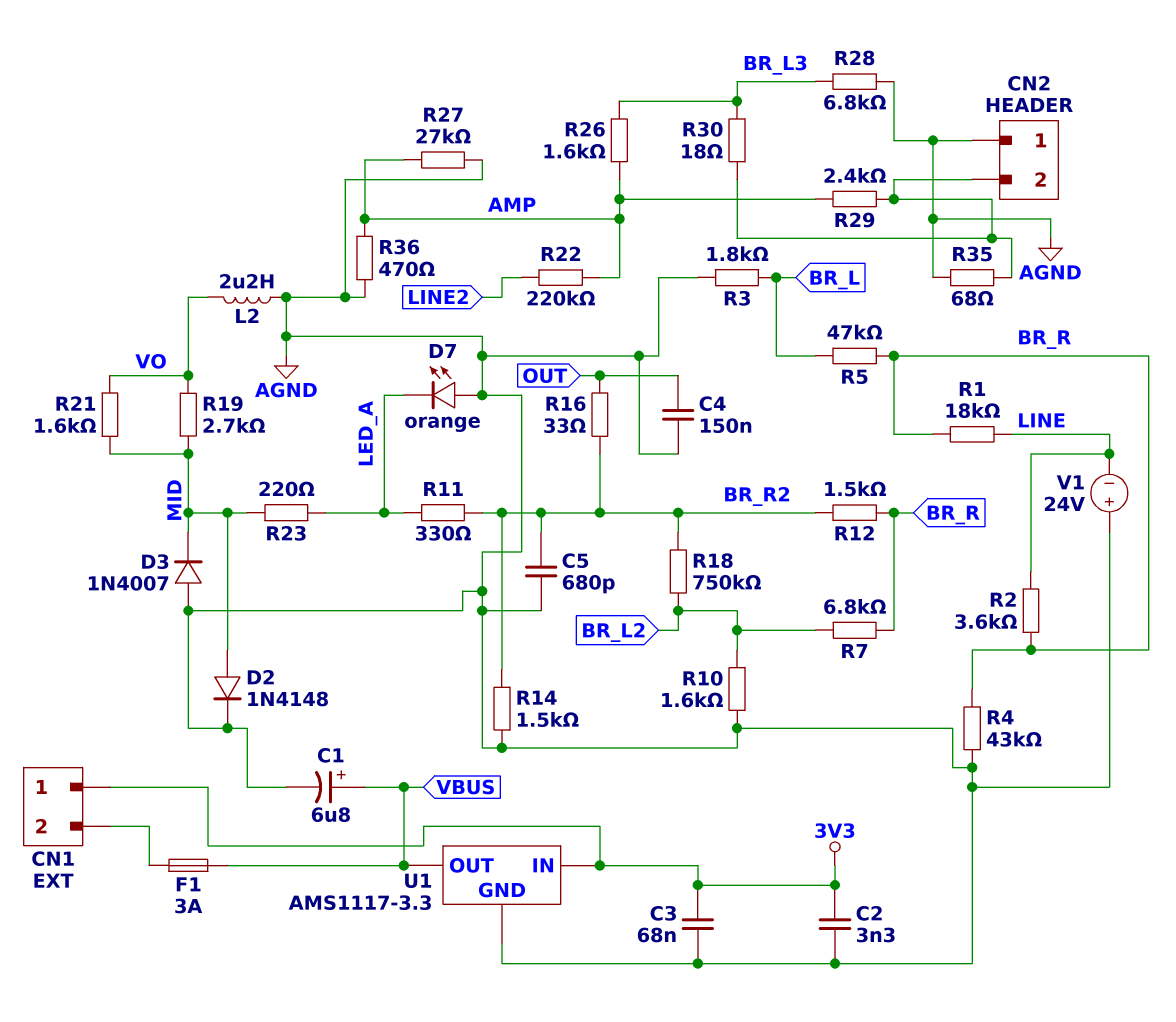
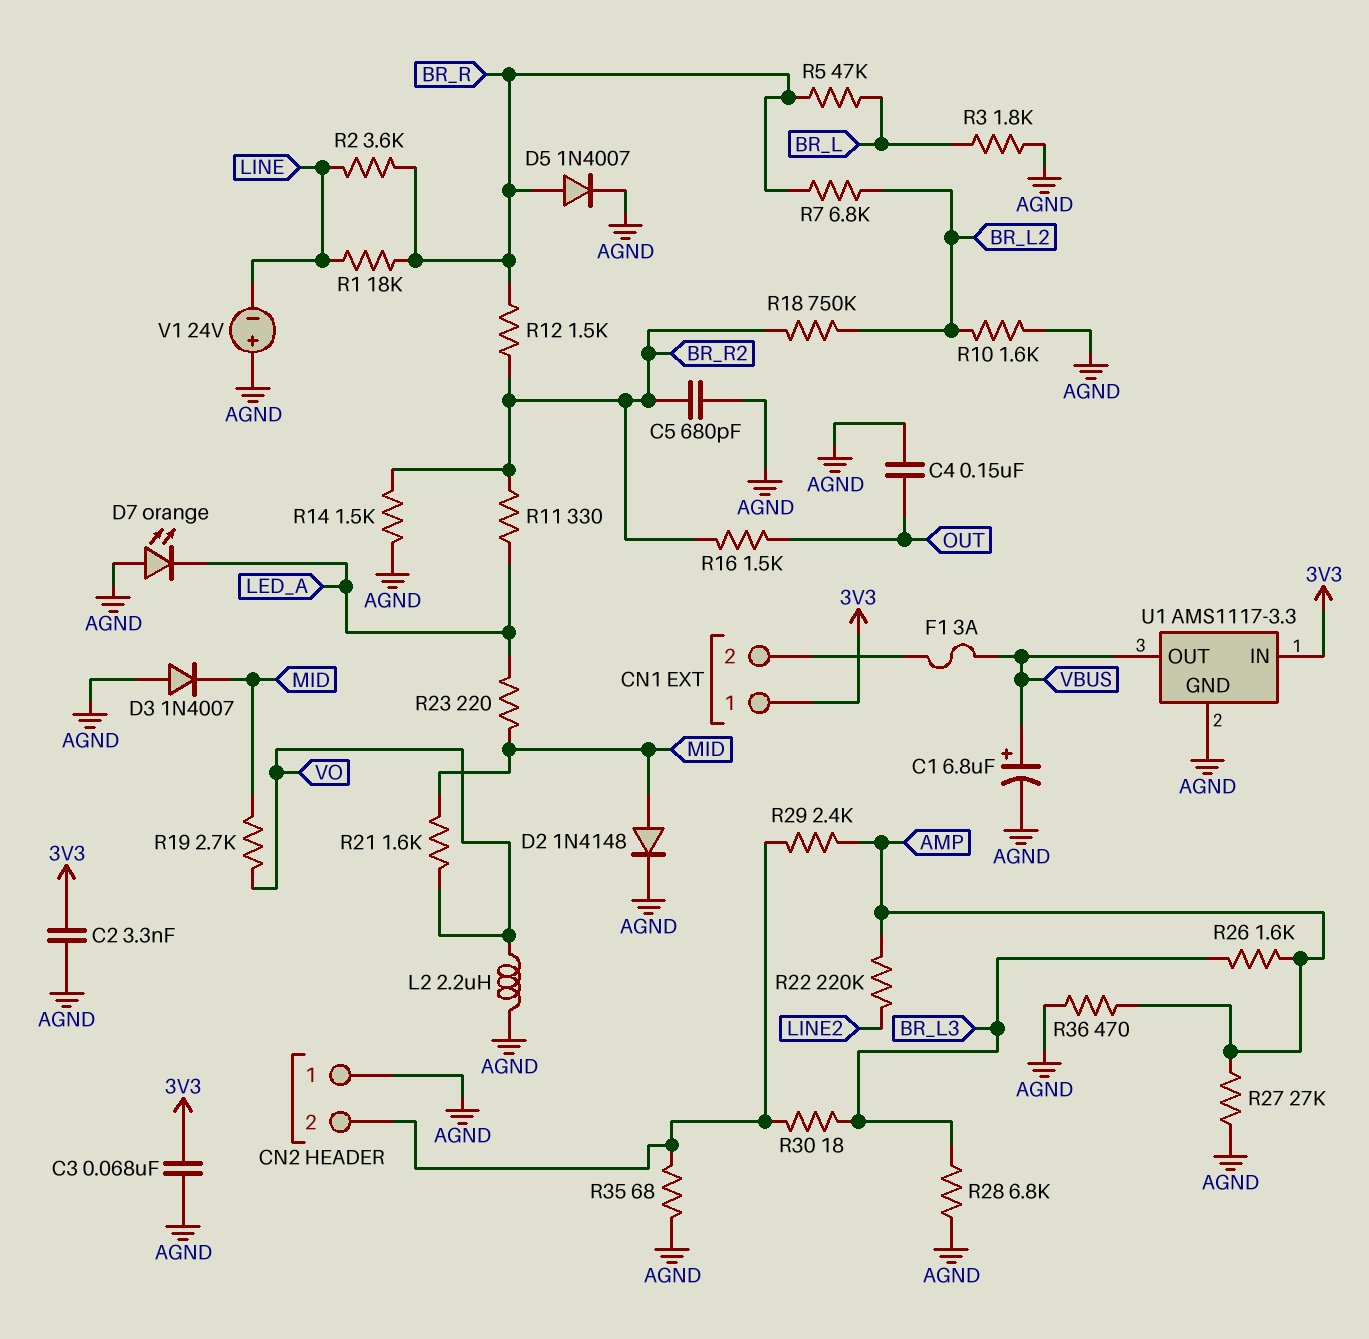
D5: none -> diode 1N4007 (A BR_R, K AGND)
R4: 43k (AGND, BR_R) -> none
R16: 33 (BR_R2, OUT) -> 1.5k (BR_R2, OUT)

